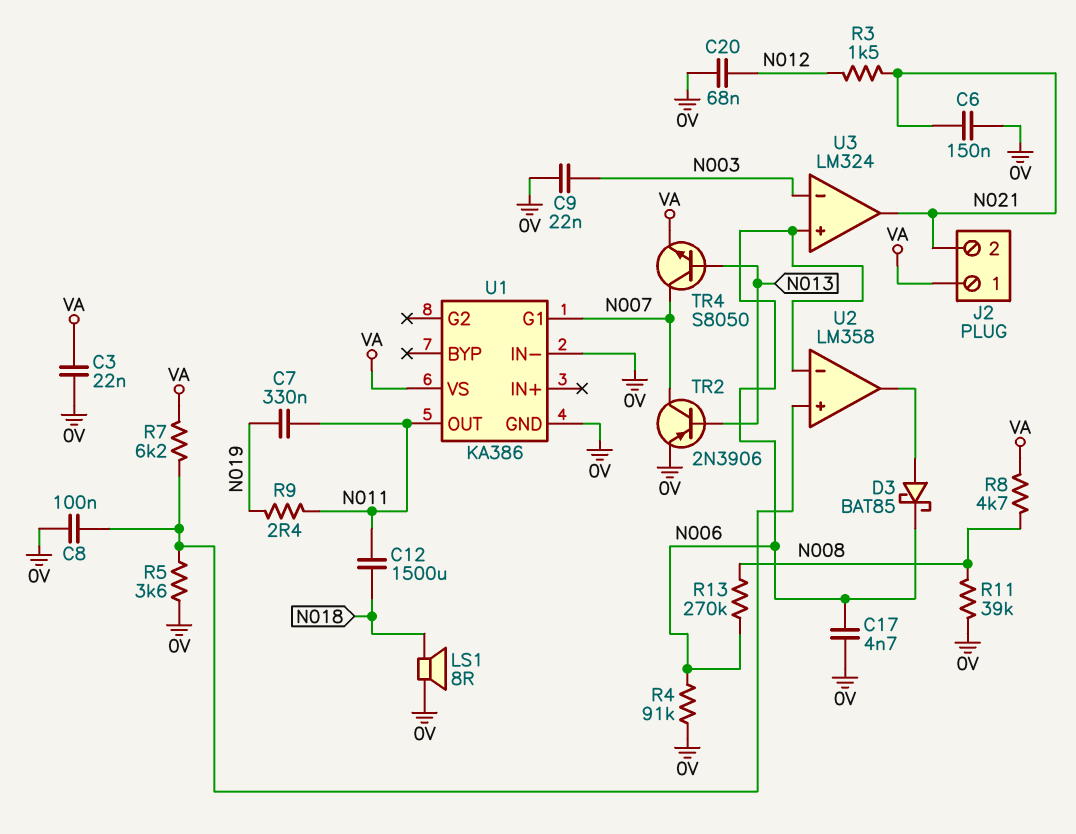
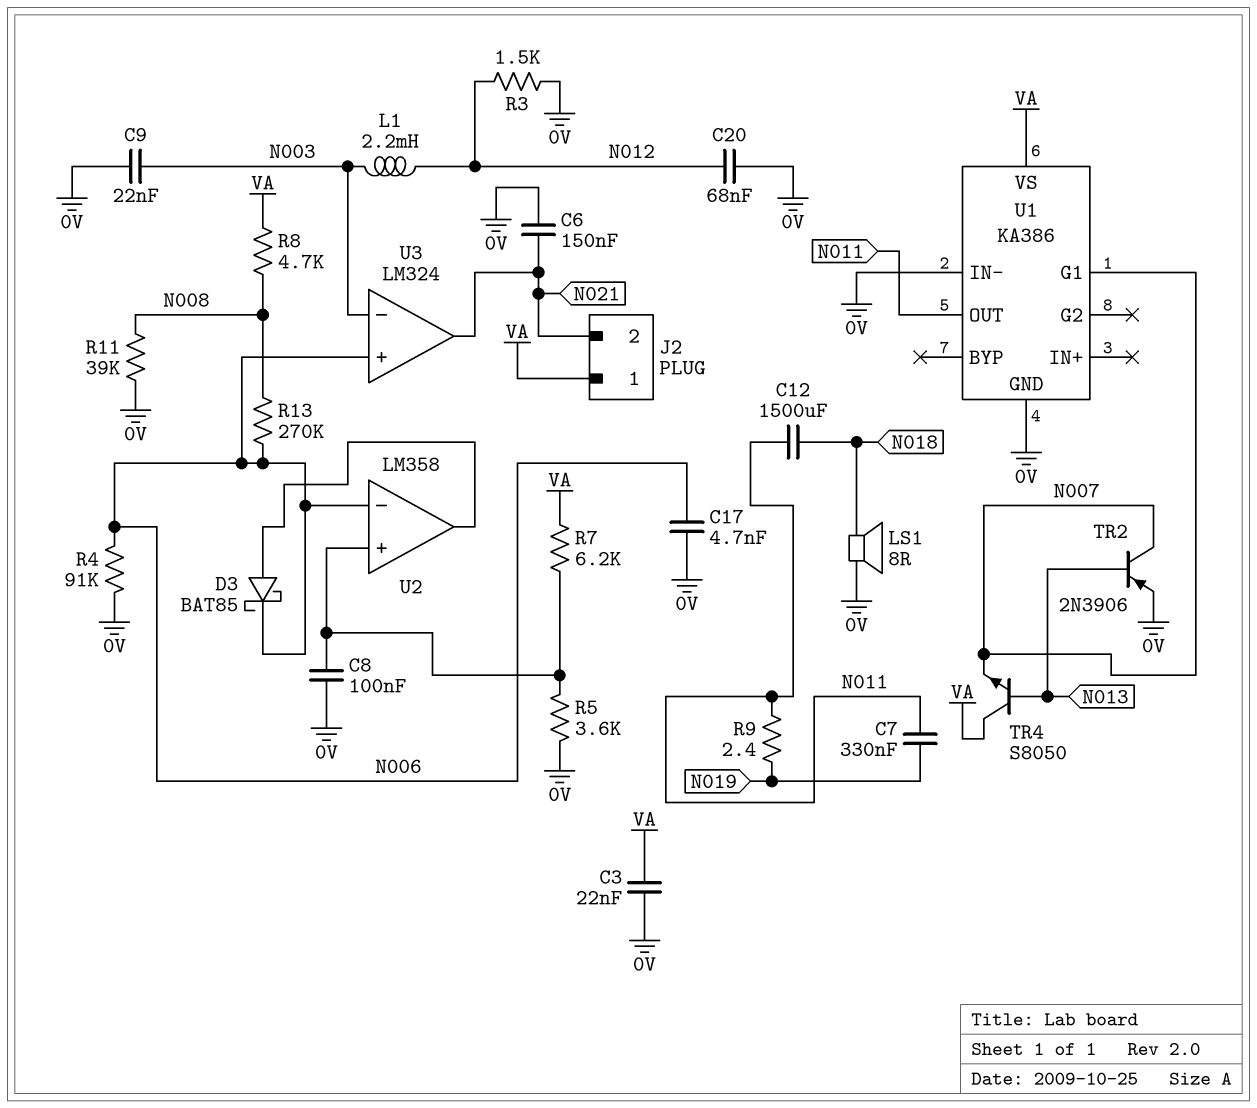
L1: none -> 2.2mH (N003, N012)
R3: 1.5k (N012, N021) -> 1.5k (0V, N012)
TR4: NPN S8050 (B N013, C N007, E VA) -> NPN S8050 (B N013, C VA, E N007)

